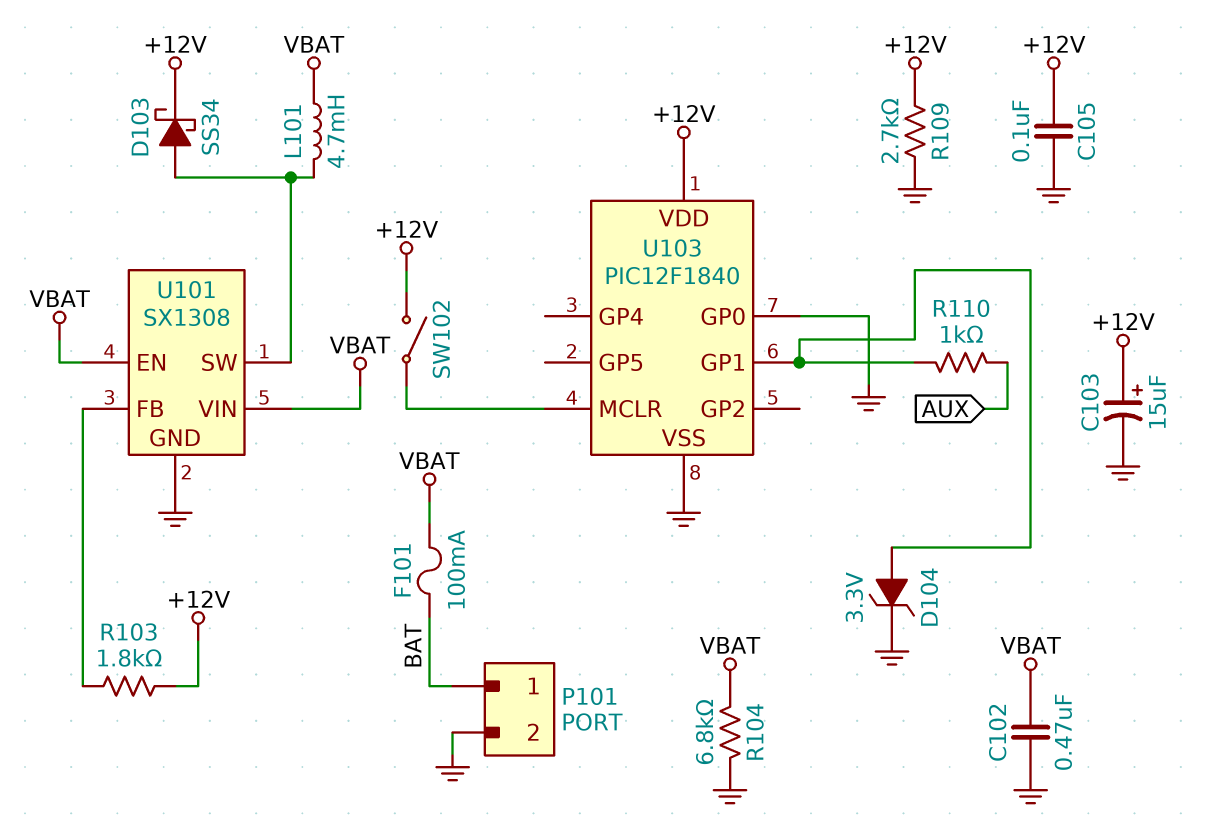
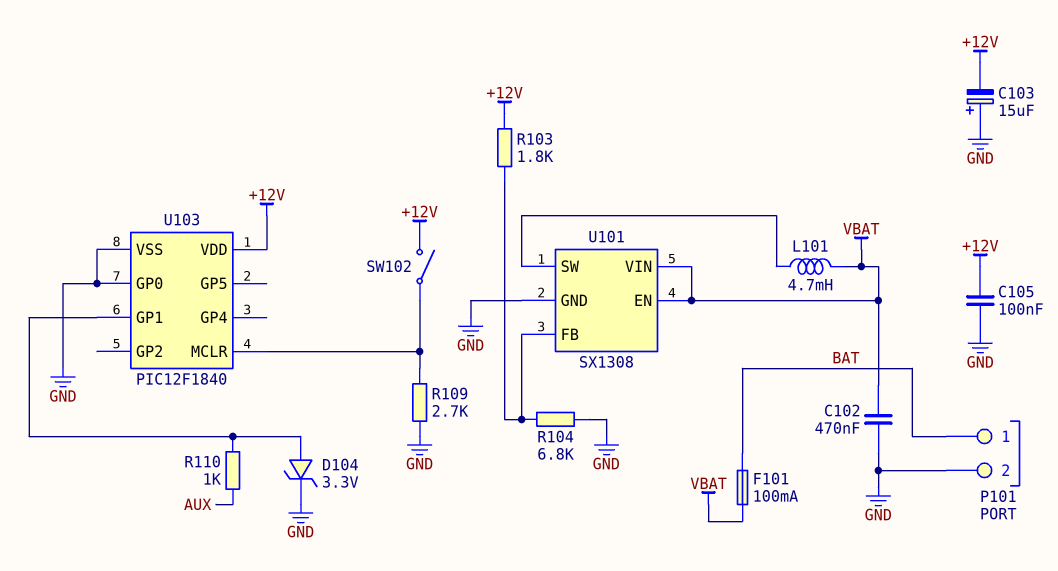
C103: 15uF (plus +12V, minus GND) -> 15uF (plus GND, minus +12V)
D103: schottky SS34 (A U101/SW, K +12V) -> none
R104: 6.8k (GND, VBAT) -> 6.8k (GND, U101/FB)
R109: 2.7k (+12V, GND) -> 2.7k (GND, U103/MCLR)

